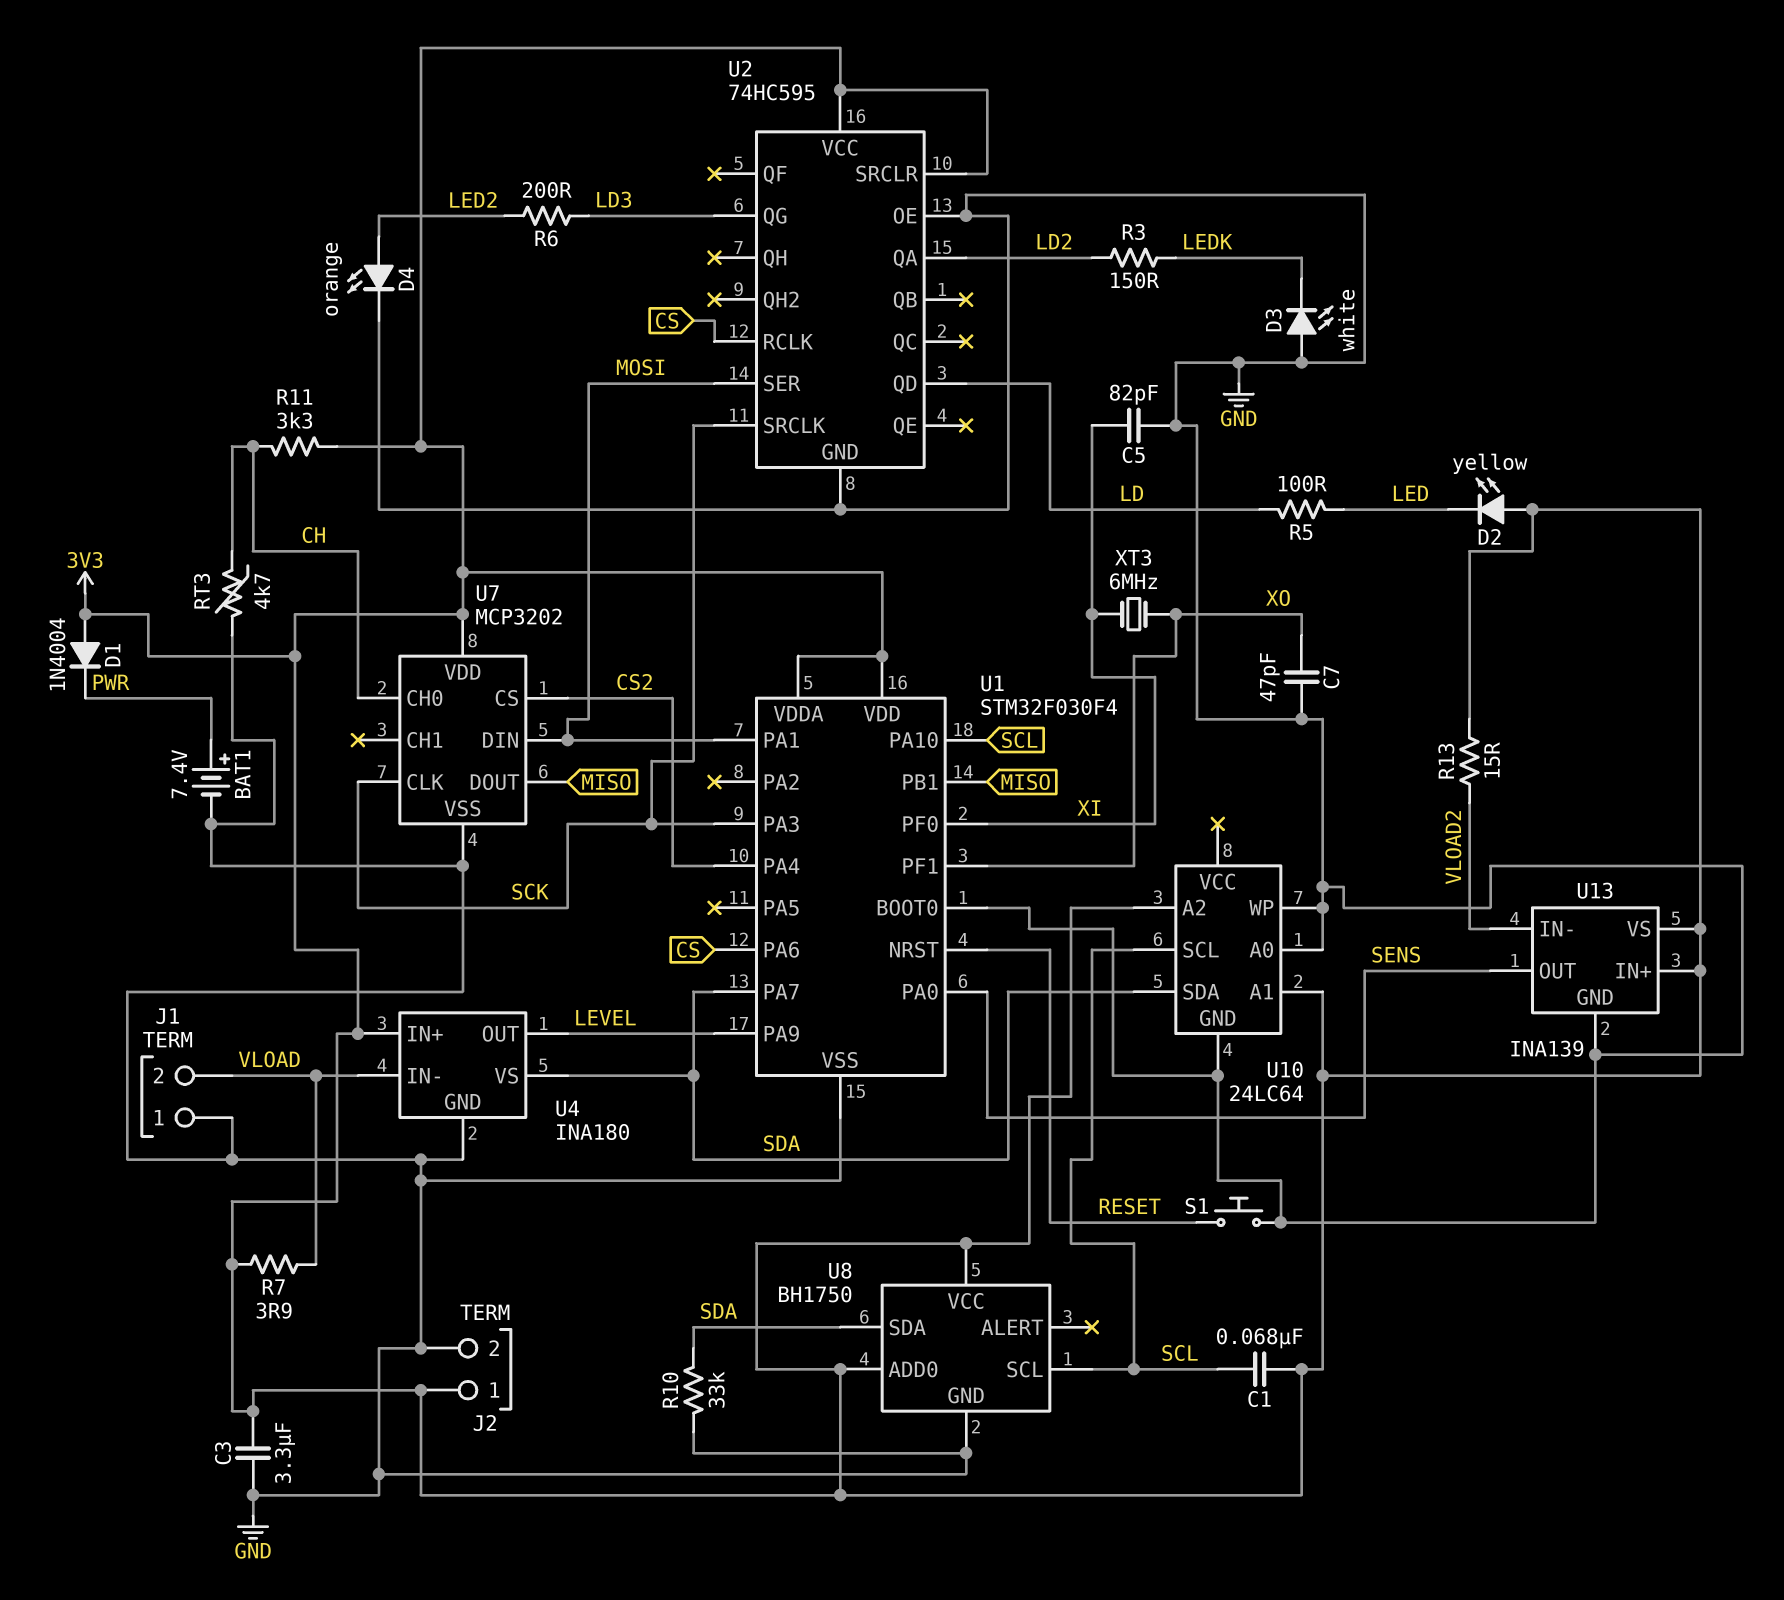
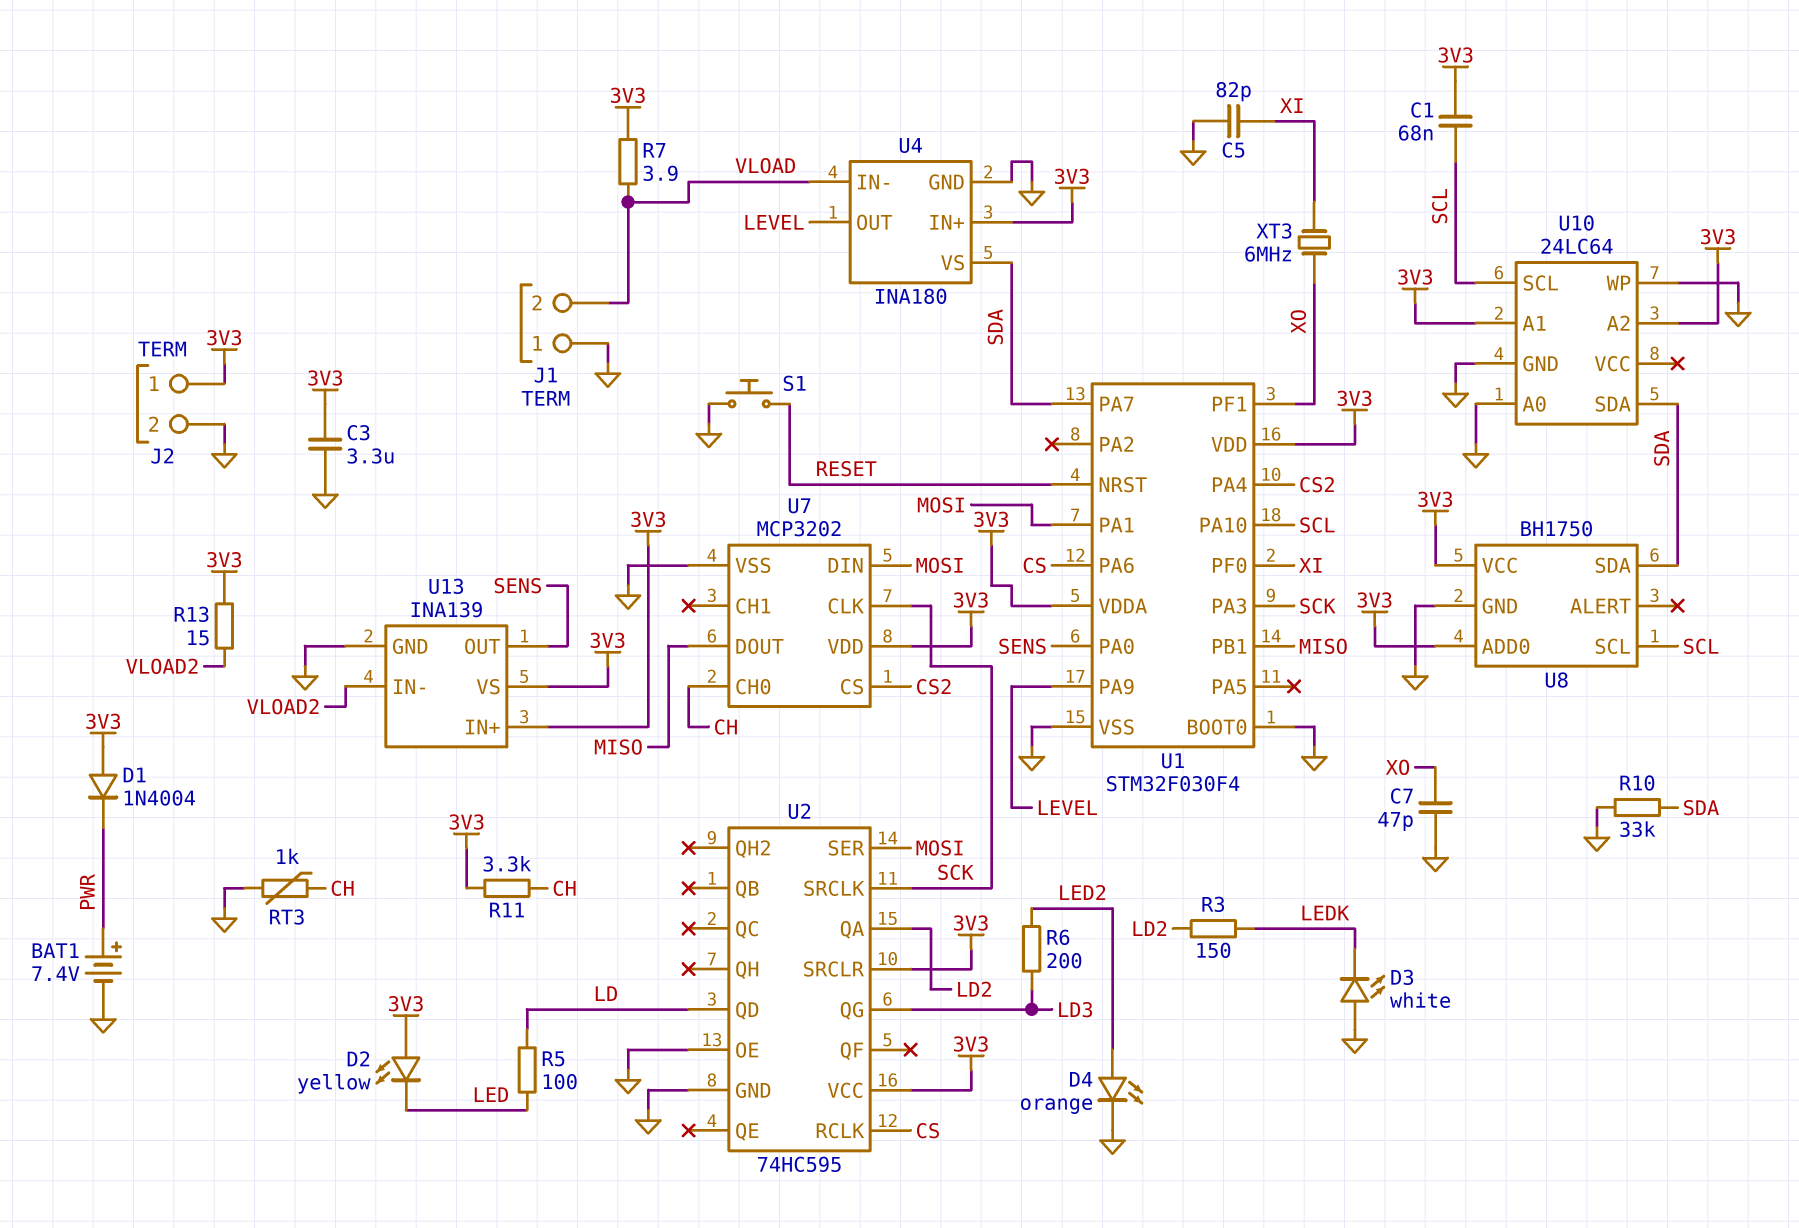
RT3: 4.7k (CH, GND) -> 1k (CH, GND)

